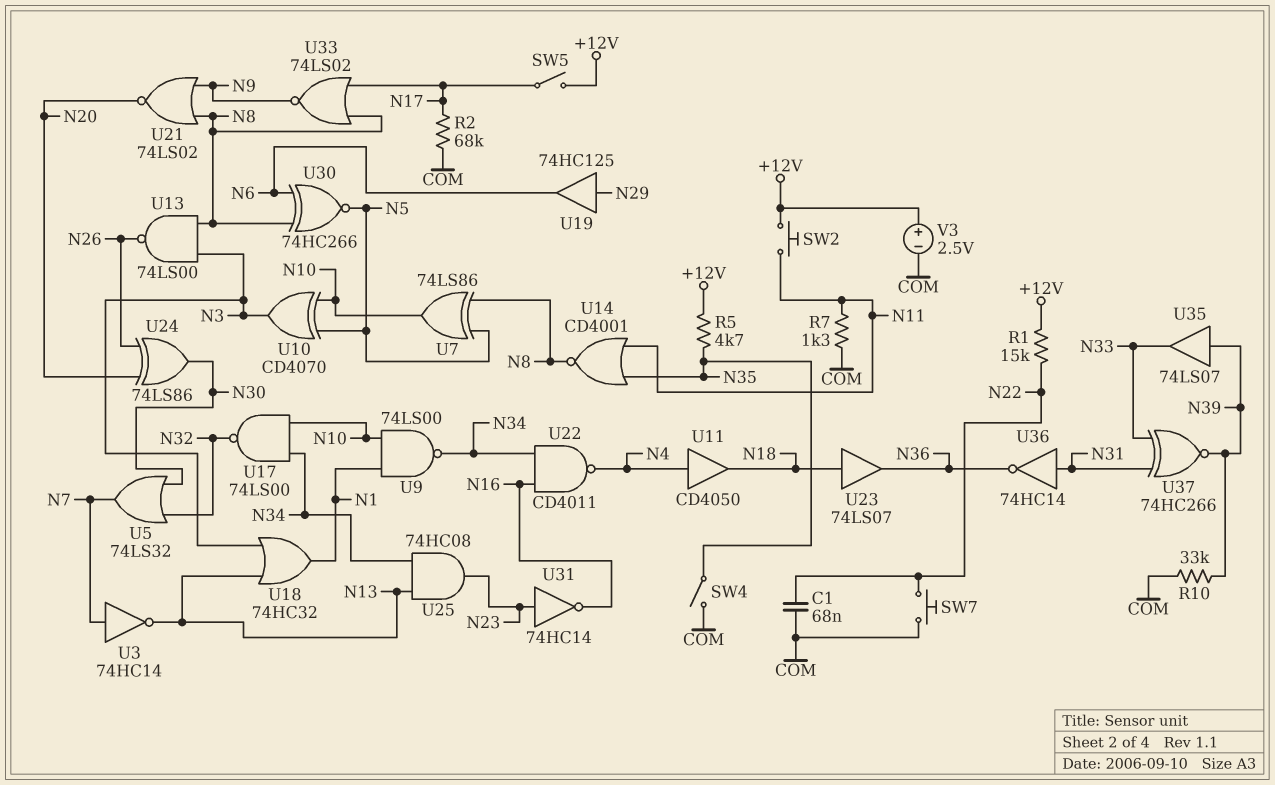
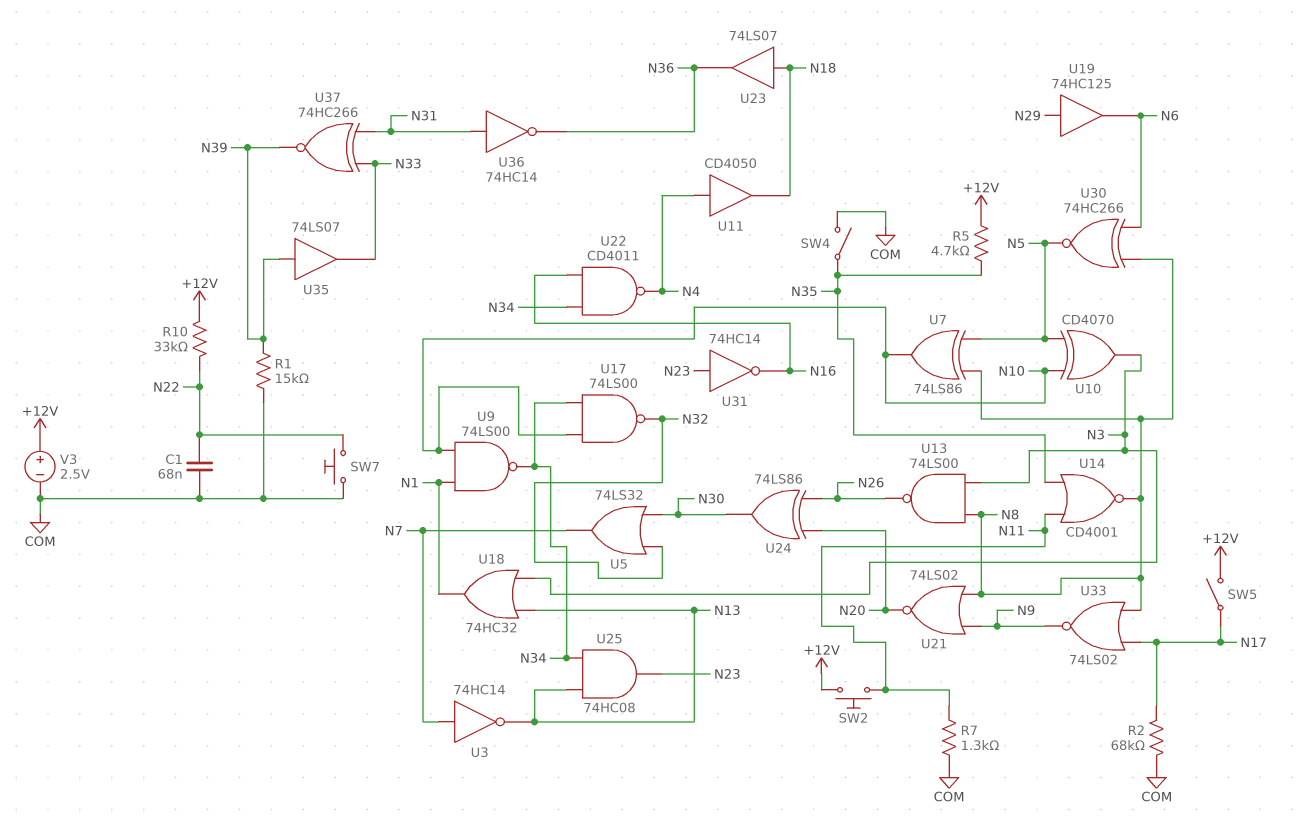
R1: 15k (+12V, N22) -> 15k (COM, N39)
R10: 33k (COM, N39) -> 33k (+12V, N22)

